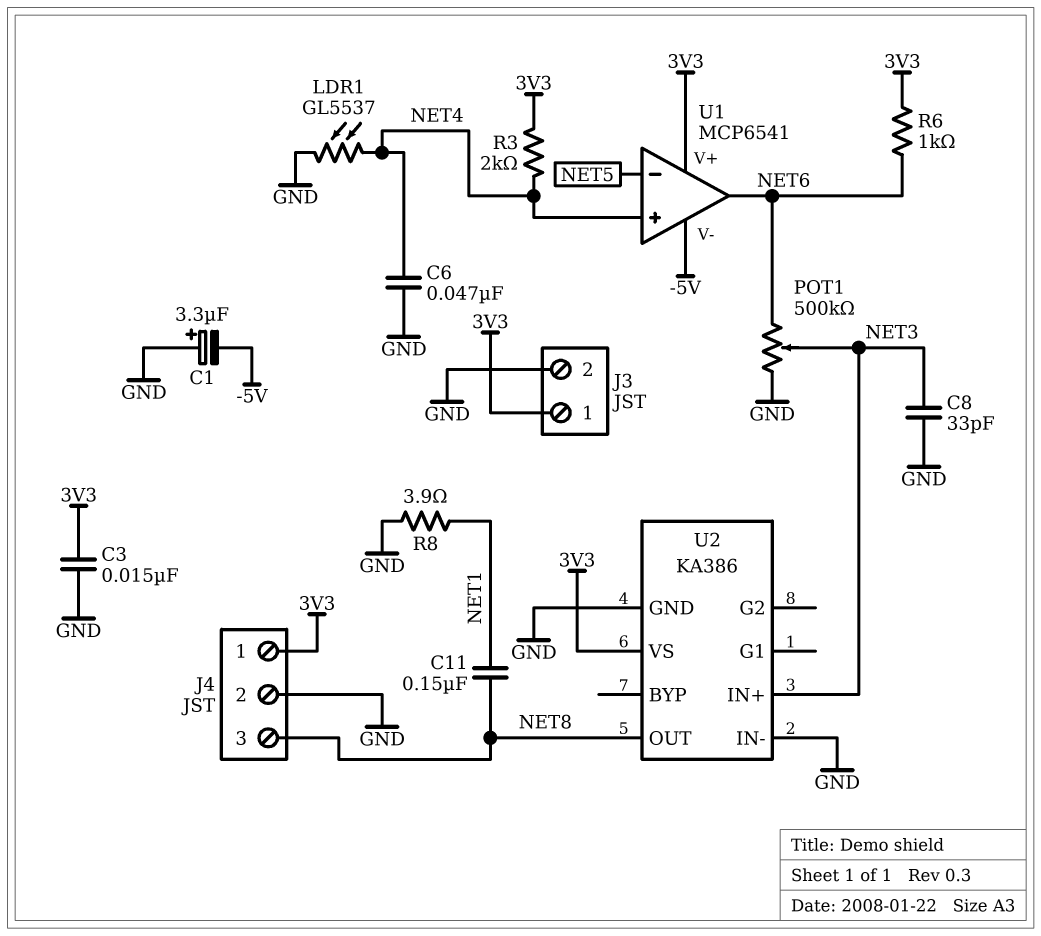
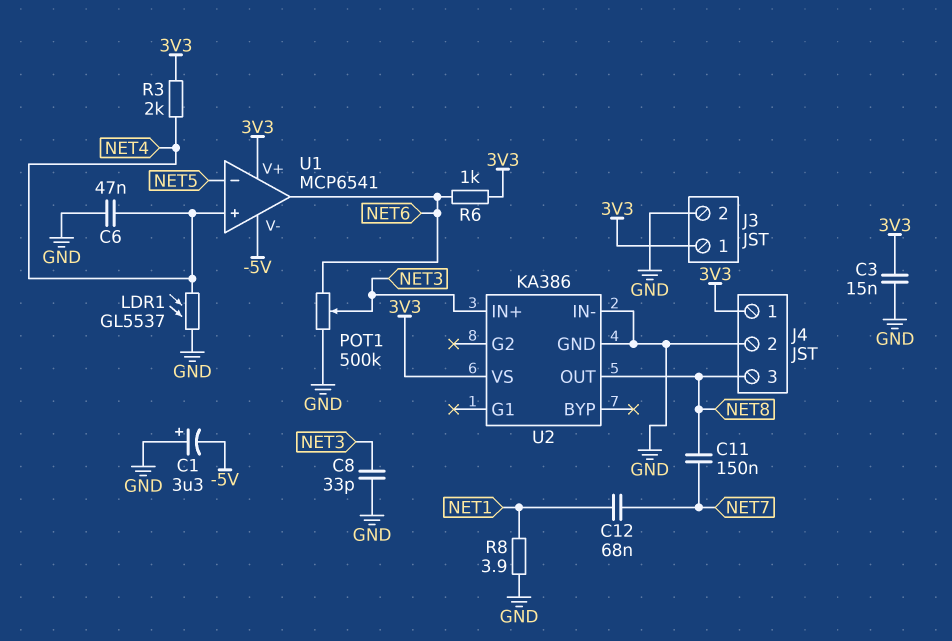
C11: 150nF (NET1, NET8) -> 150nF (NET7, NET8)
C12: none -> 68nF (NET1, NET7)

